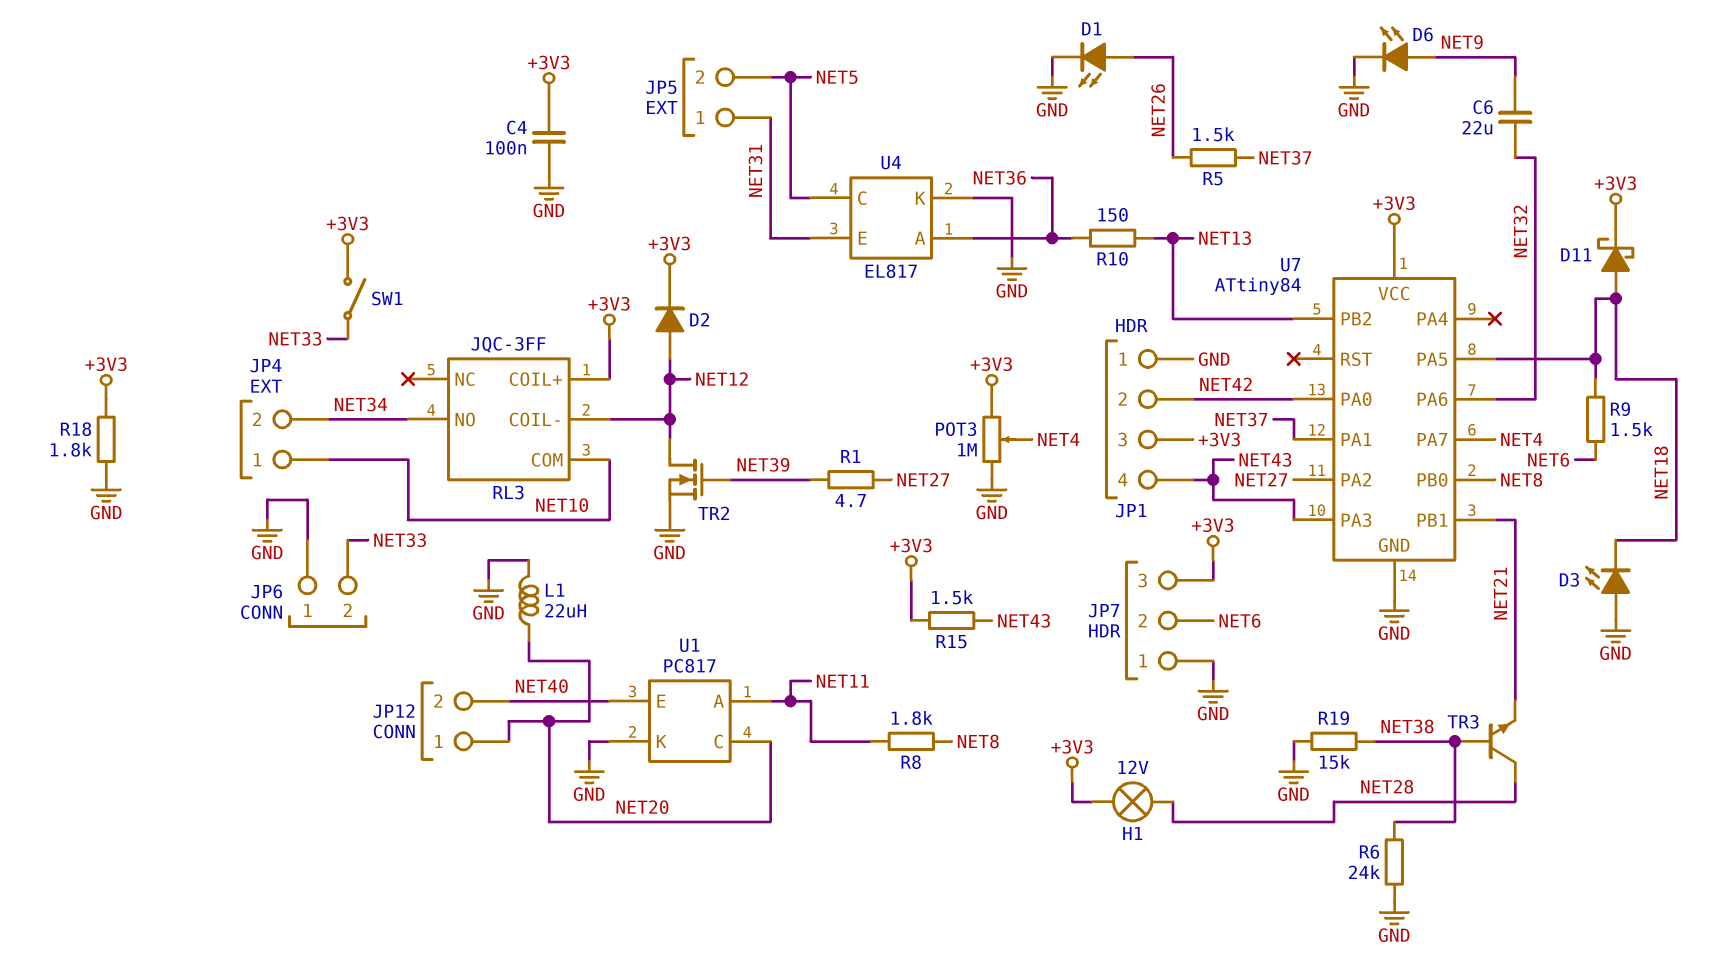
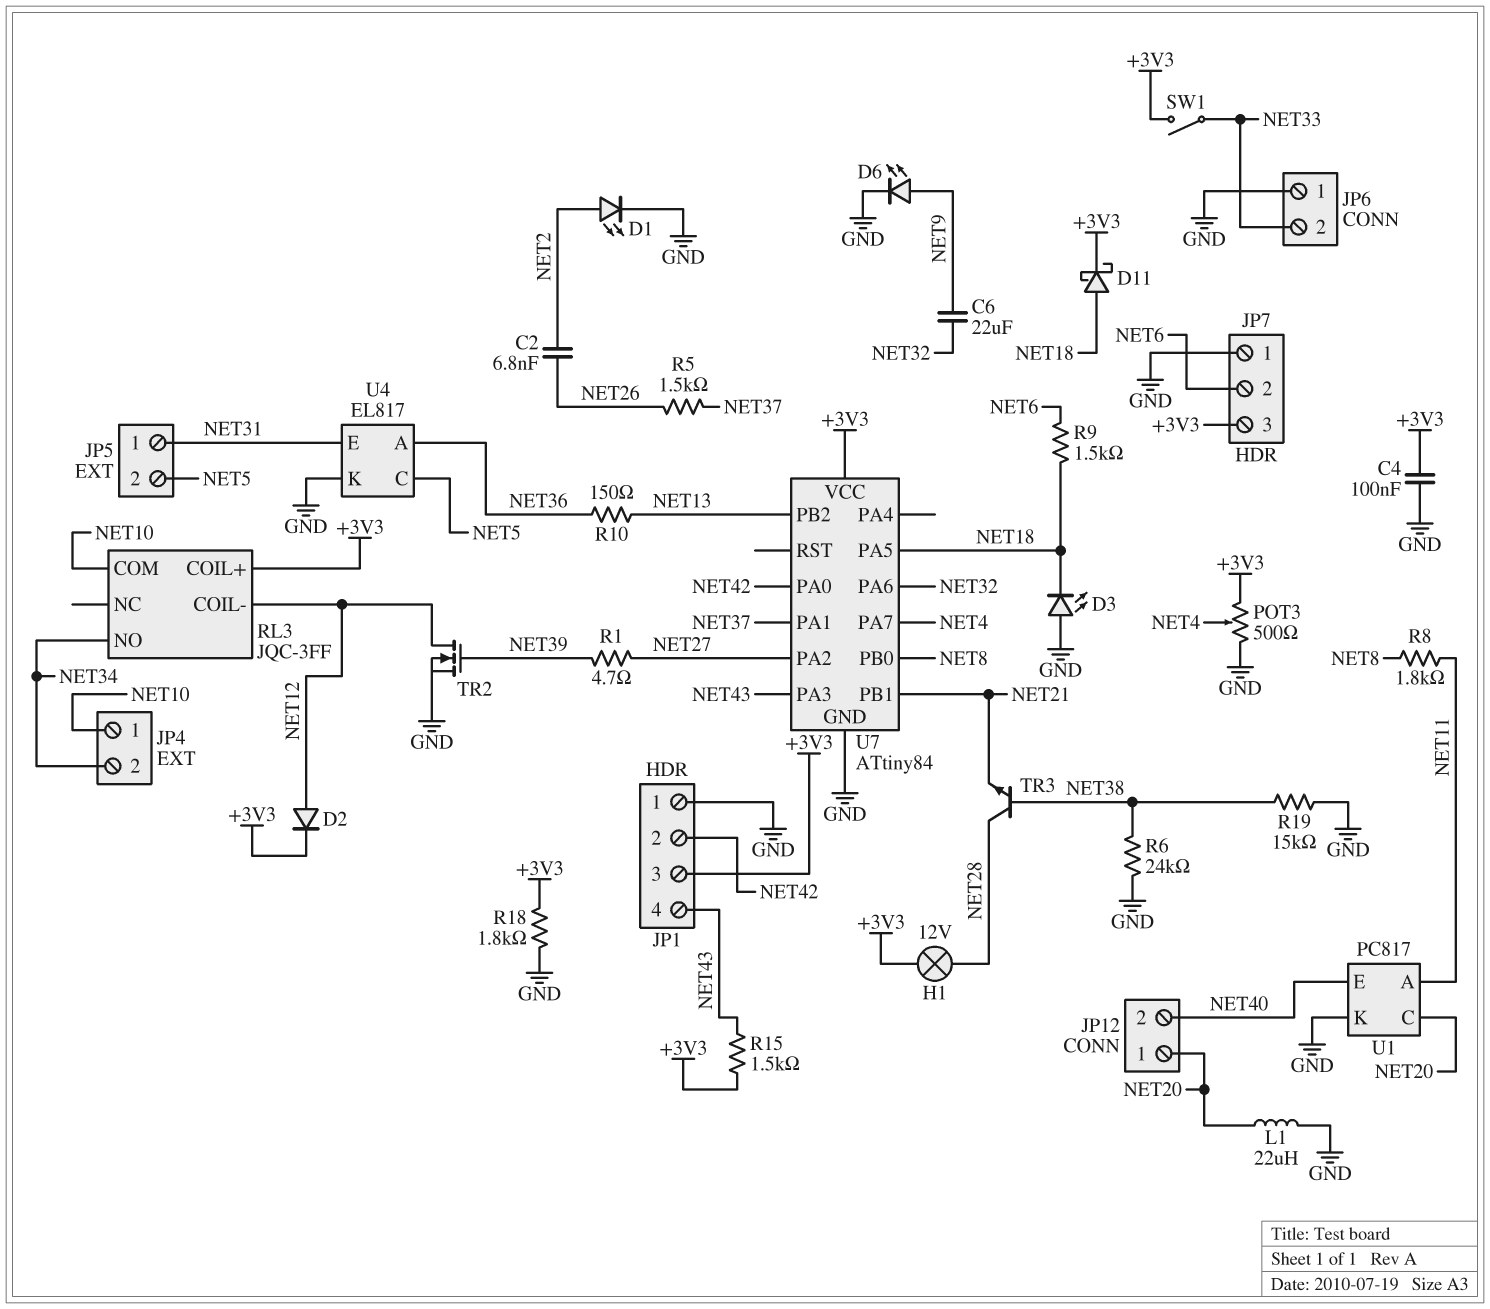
C2: none -> 6.8nF (NET2, NET26)
D1: LED (A NET26, K GND) -> LED (A NET2, K GND)
POT3: 1M (+3V3, GND, wiper NET4) -> 500 (+3V3, GND, wiper NET4)

